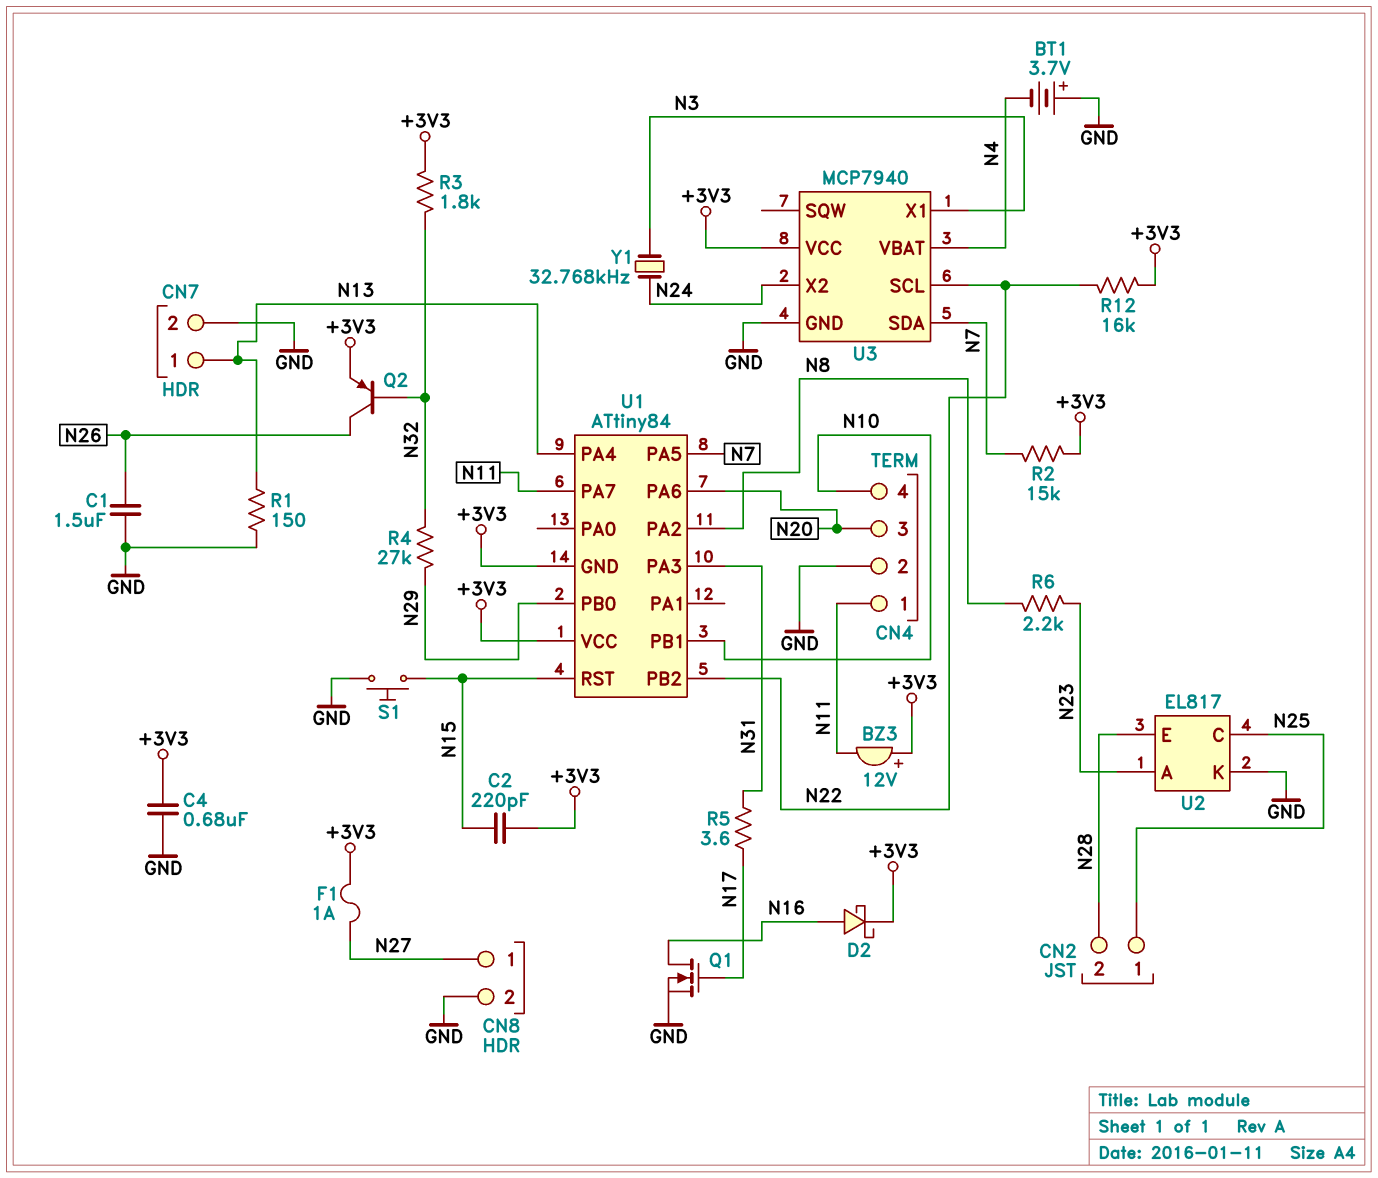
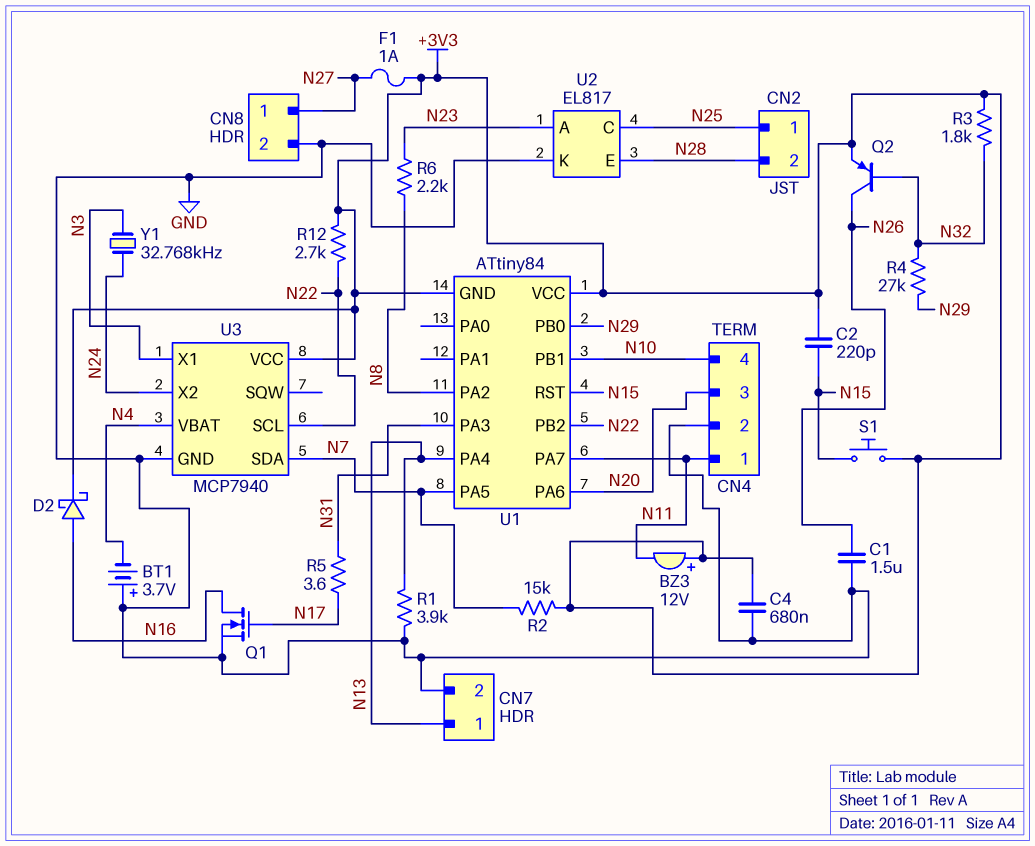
R1: 150 (GND, N13) -> 3.9k (GND, N13)
R12: 16k (+3V3, N22) -> 2.7k (+3V3, N22)
S1: button (GND, N15) -> button (+3V3, N15)

